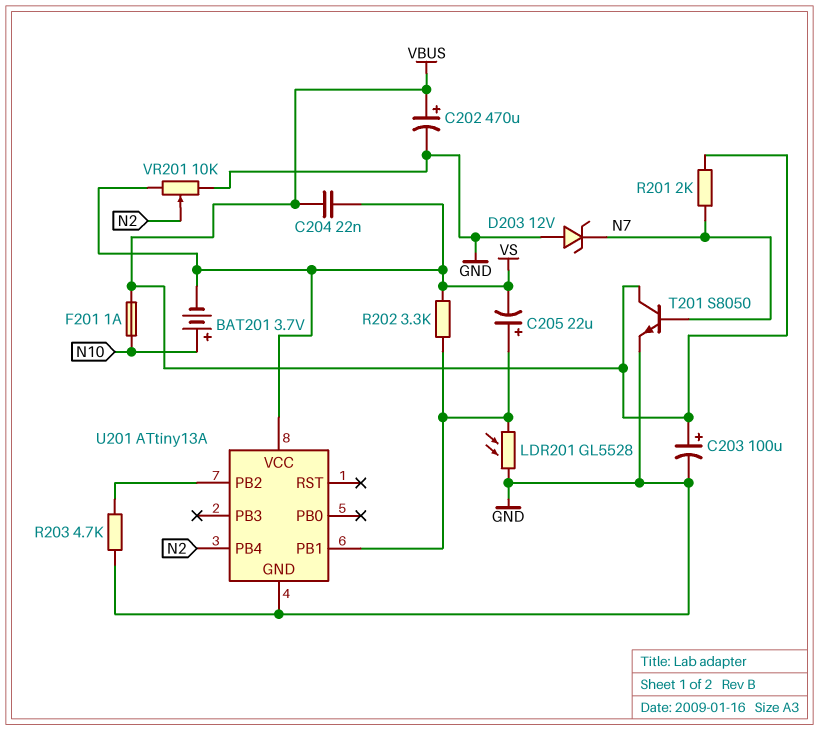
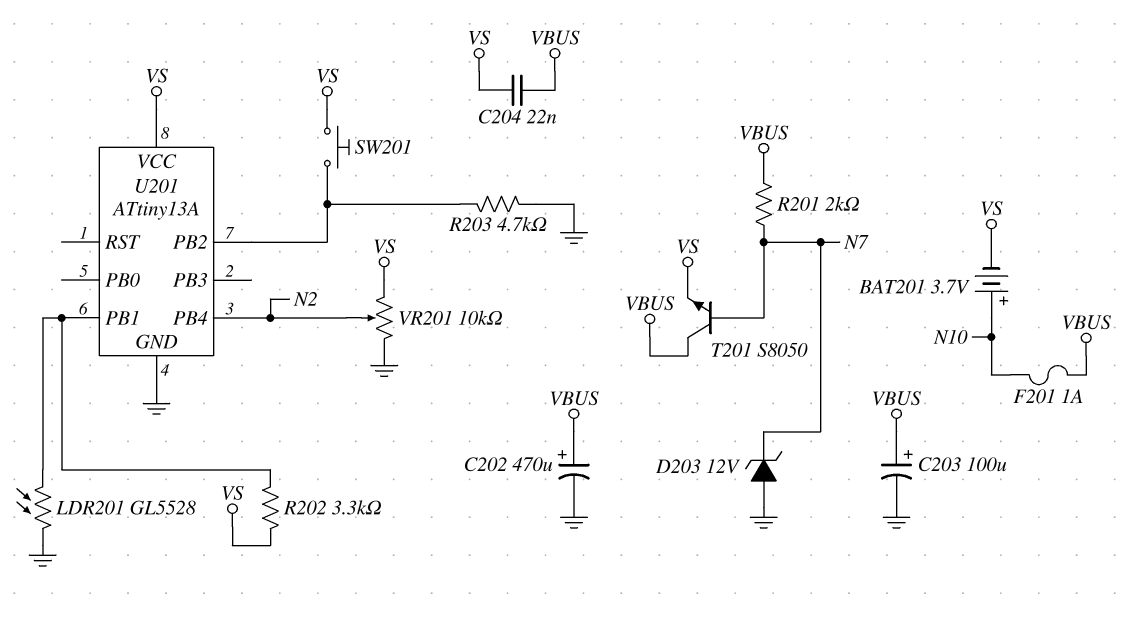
C205: 22uF (plus U201/PB1, minus VS) -> none
SW201: none -> button (U201/PB2, VS)
T201: NPN S8050 (B N7, C VBUS, E GND) -> NPN S8050 (B N7, C VBUS, E VS)

